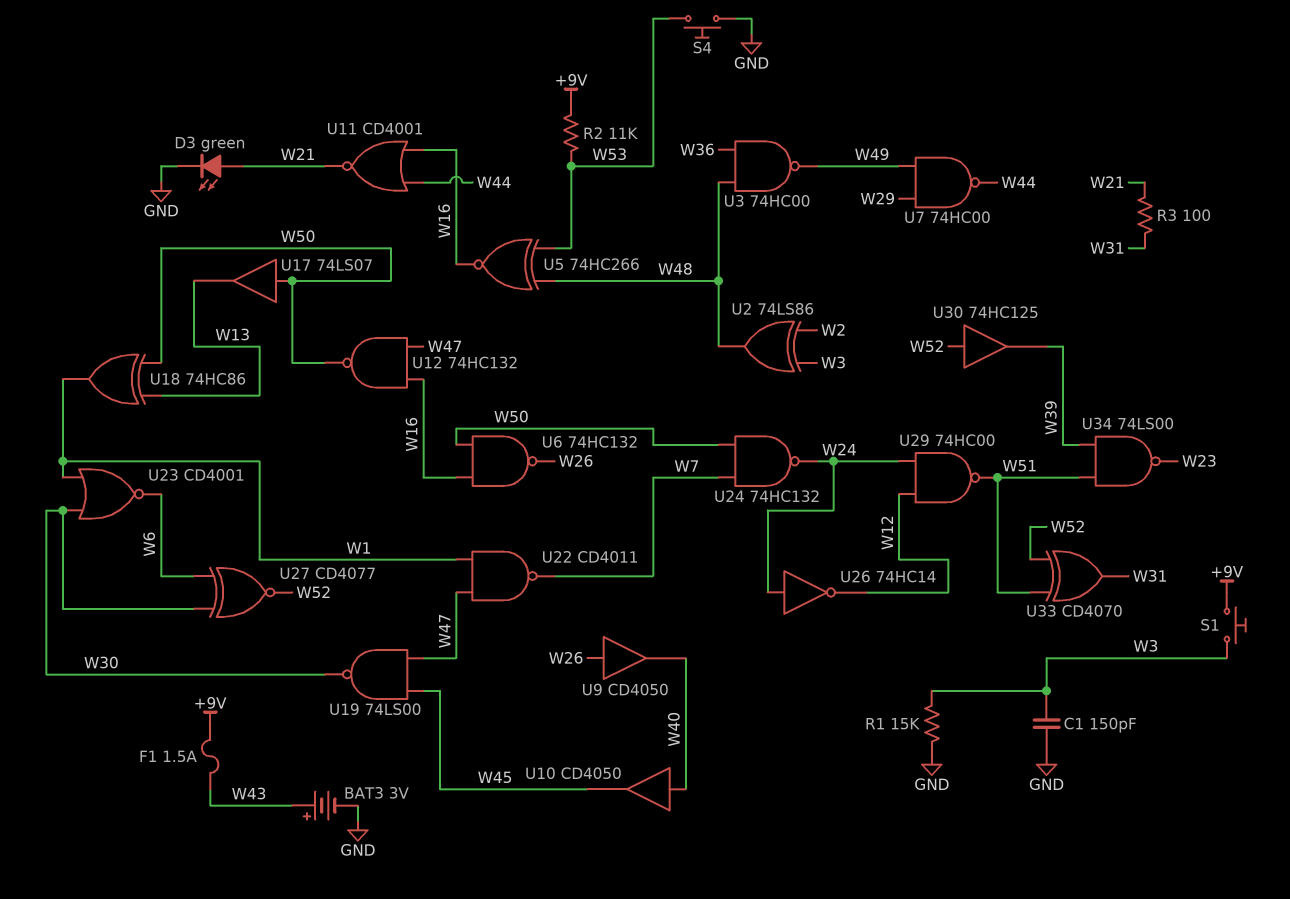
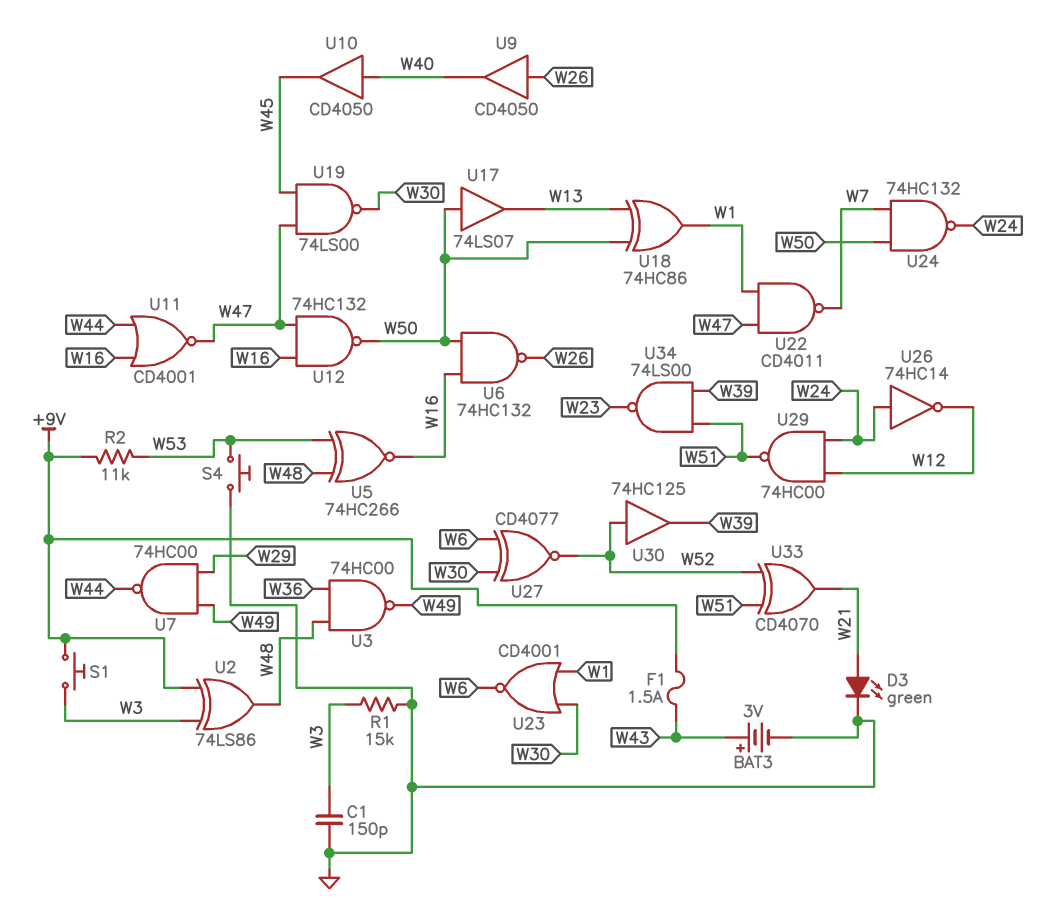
R3: 100 (W21, W31) -> none
U2: XOR 74LS86 (in W2, in W3, out W48) -> XOR 74LS86 (in +9V, in W3, out W48)
U11: NOR CD4001 (in W16, in W44, out W21) -> NOR CD4001 (in W16, in W44, out W47)
U33: XOR CD4070 (in W51, in W52, out W31) -> XOR CD4070 (in W51, in W52, out W21)

